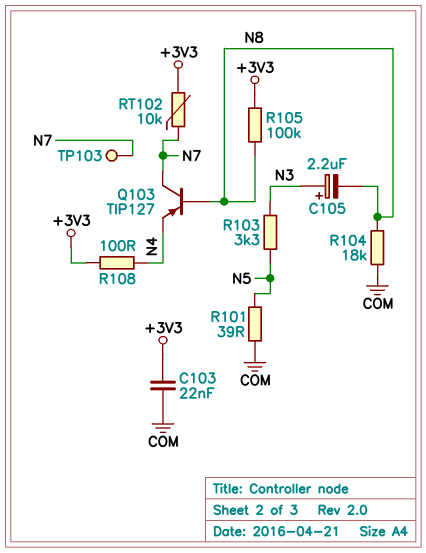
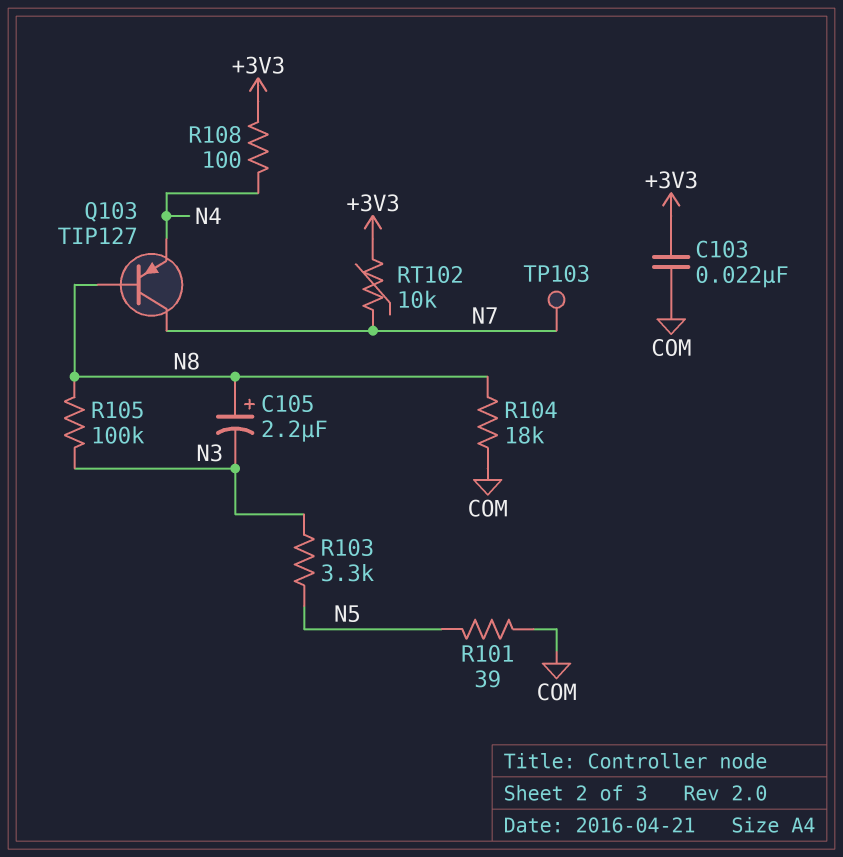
C105: 2.2uF (plus N3, minus N8) -> 2.2uF (plus N8, minus N3)
R105: 100k (+3V3, N8) -> 100k (N3, N8)

